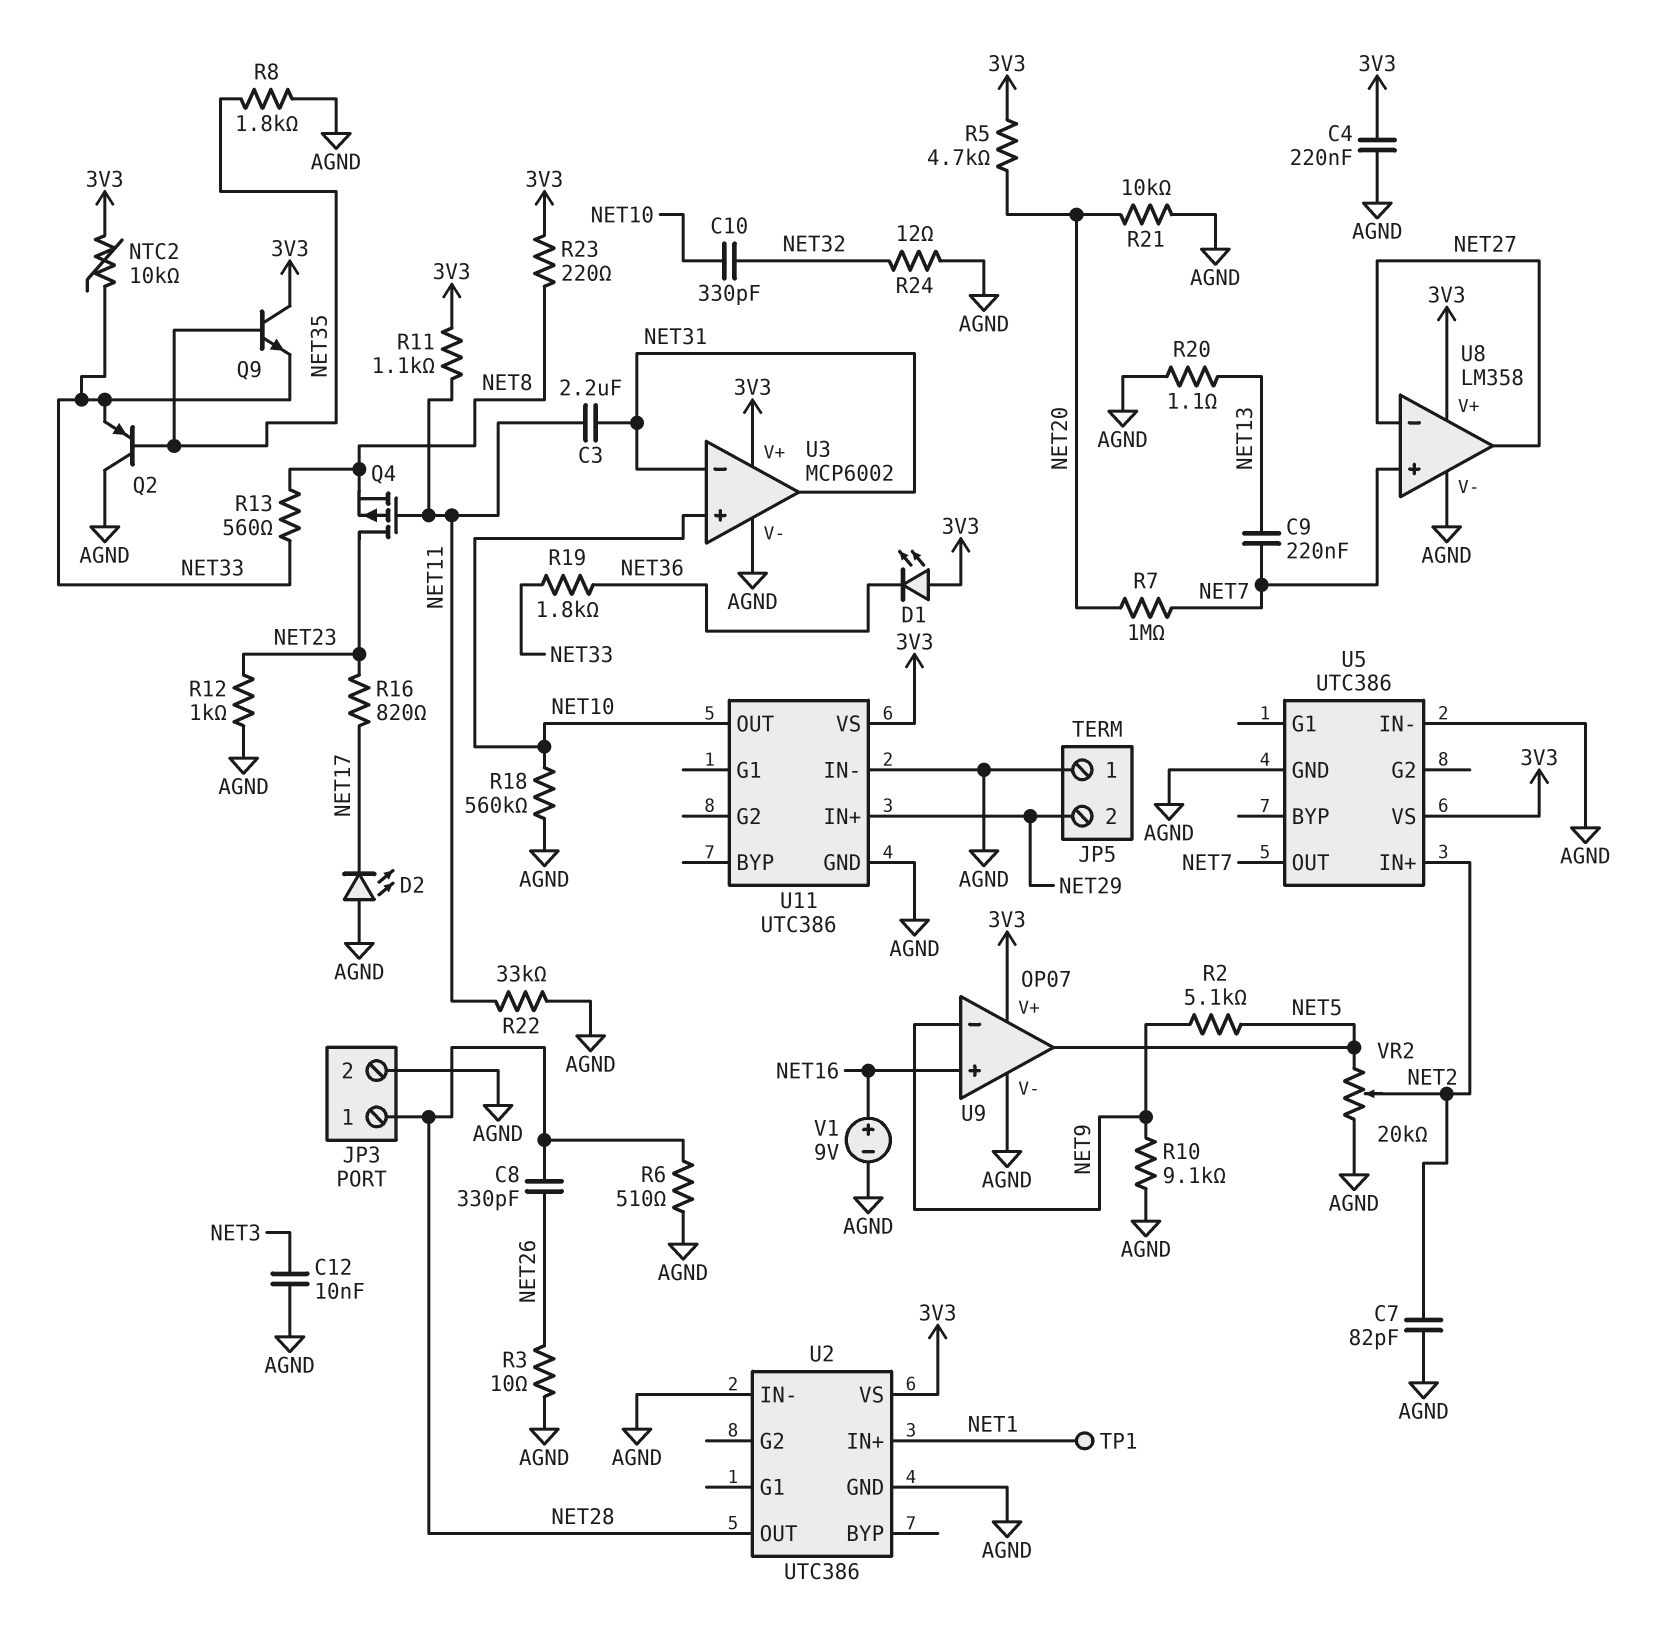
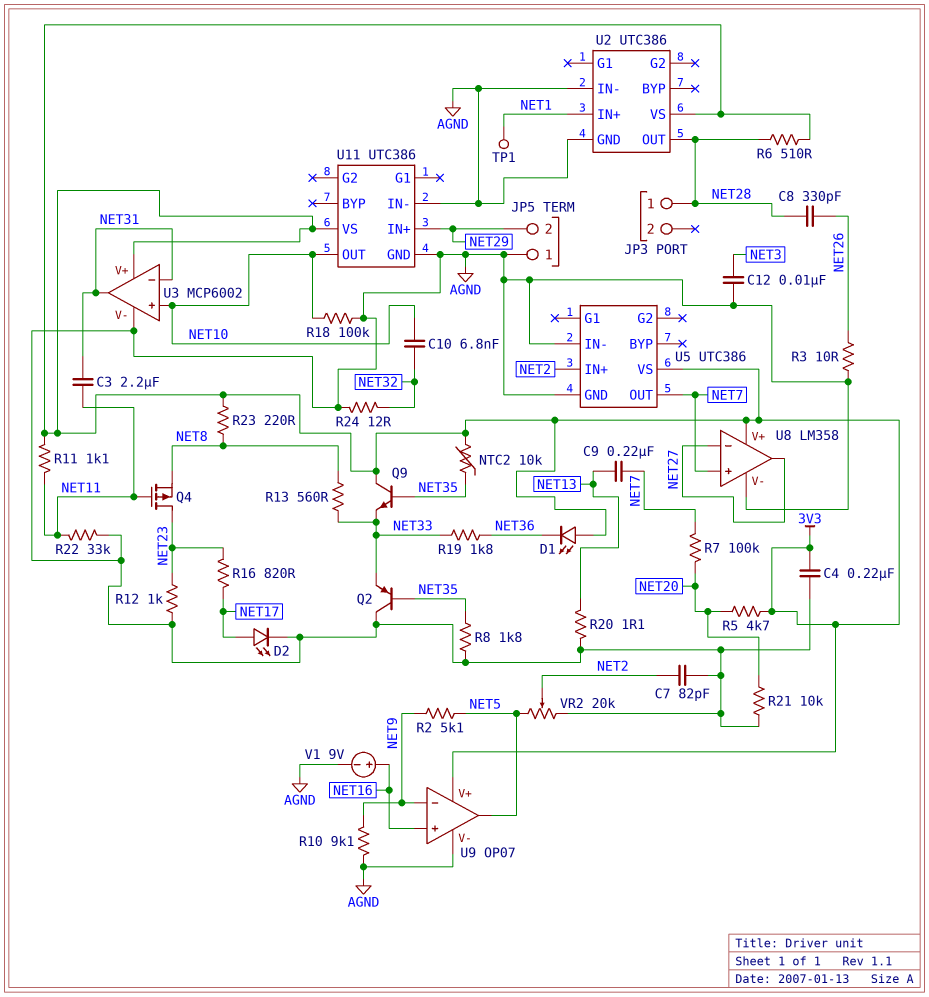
C10: 330pF (NET10, NET32) -> 6.8nF (NET10, NET32)
D2: LED (A AGND, K NET17) -> LED (A NET17, K AGND)
JP3 pin 2: AGND -> none
NTC2: 10k (3V3, NET33) -> 10k (3V3, NET35)
R6: 510 (AGND, NET28) -> 510 (3V3, NET28)
R7: 1M (NET7, NET20) -> 100k (NET7, NET20)
R18: 560k (AGND, NET10) -> 100k (AGND, NET10)

